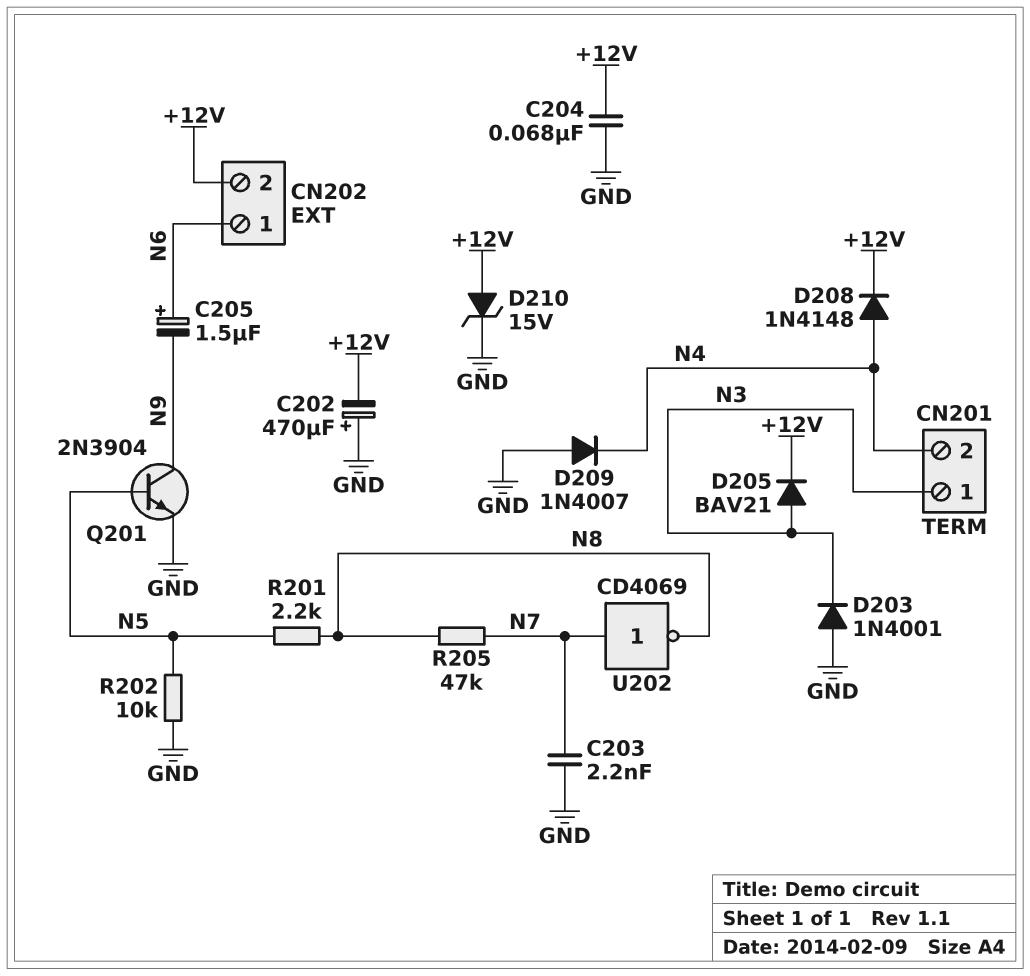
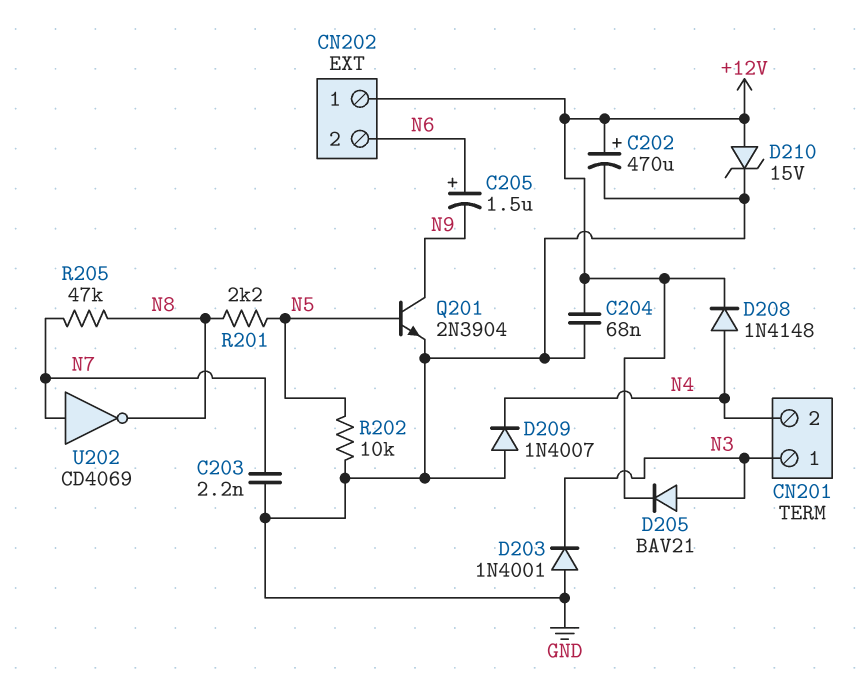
C202: 470uF (plus GND, minus +12V) -> 470uF (plus +12V, minus GND)
CN202 pin 1: N6 -> +12V
CN202 pin 2: +12V -> N6

